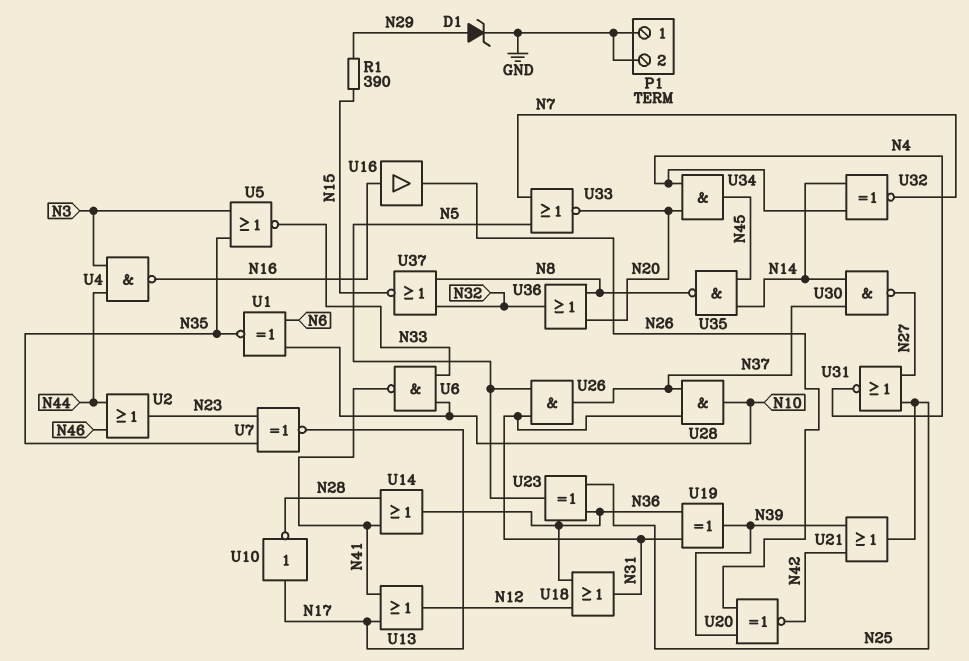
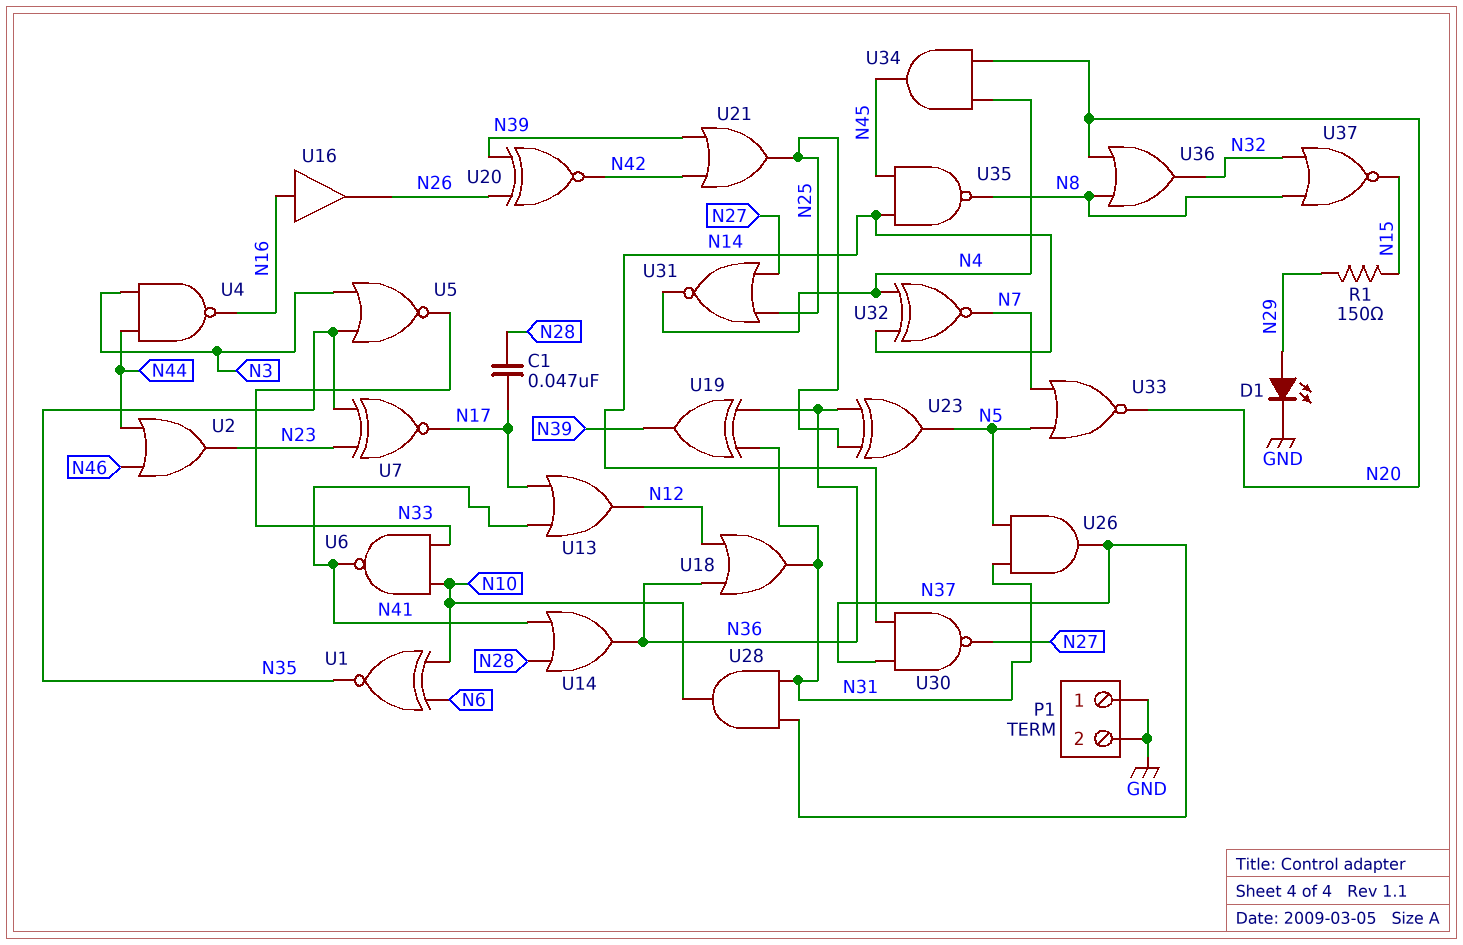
C1: none -> 47nF (N17, N28)
D1: zener (A N29, K GND) -> LED (A N29, K GND)
R1: 390 (N15, N29) -> 150 (N15, N29)
U10: NOT (in N17, out N28) -> none

